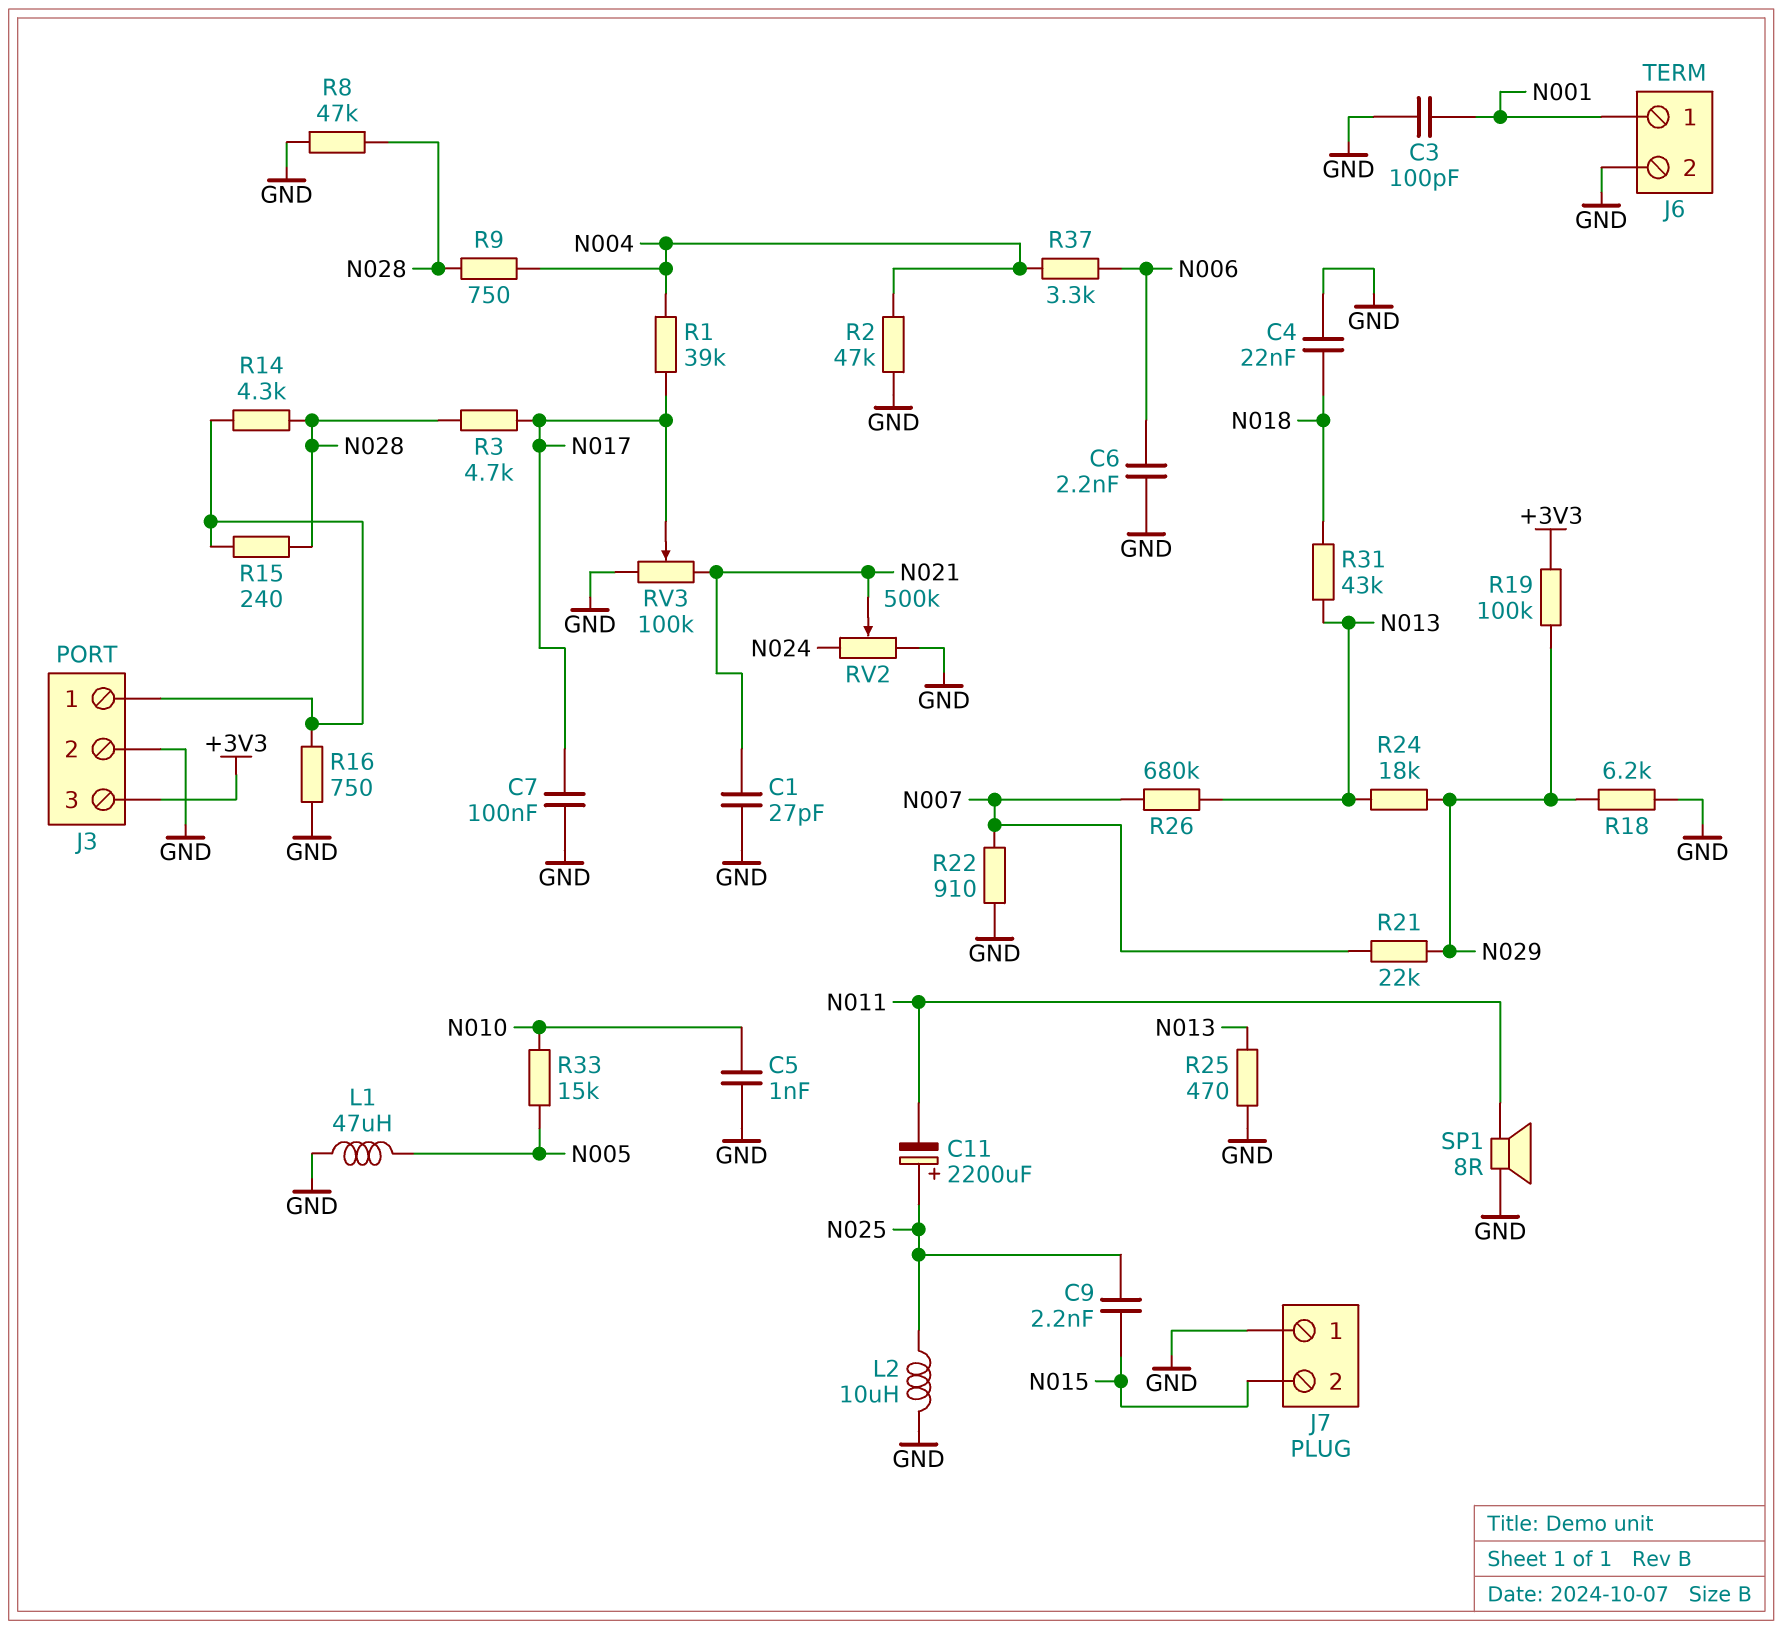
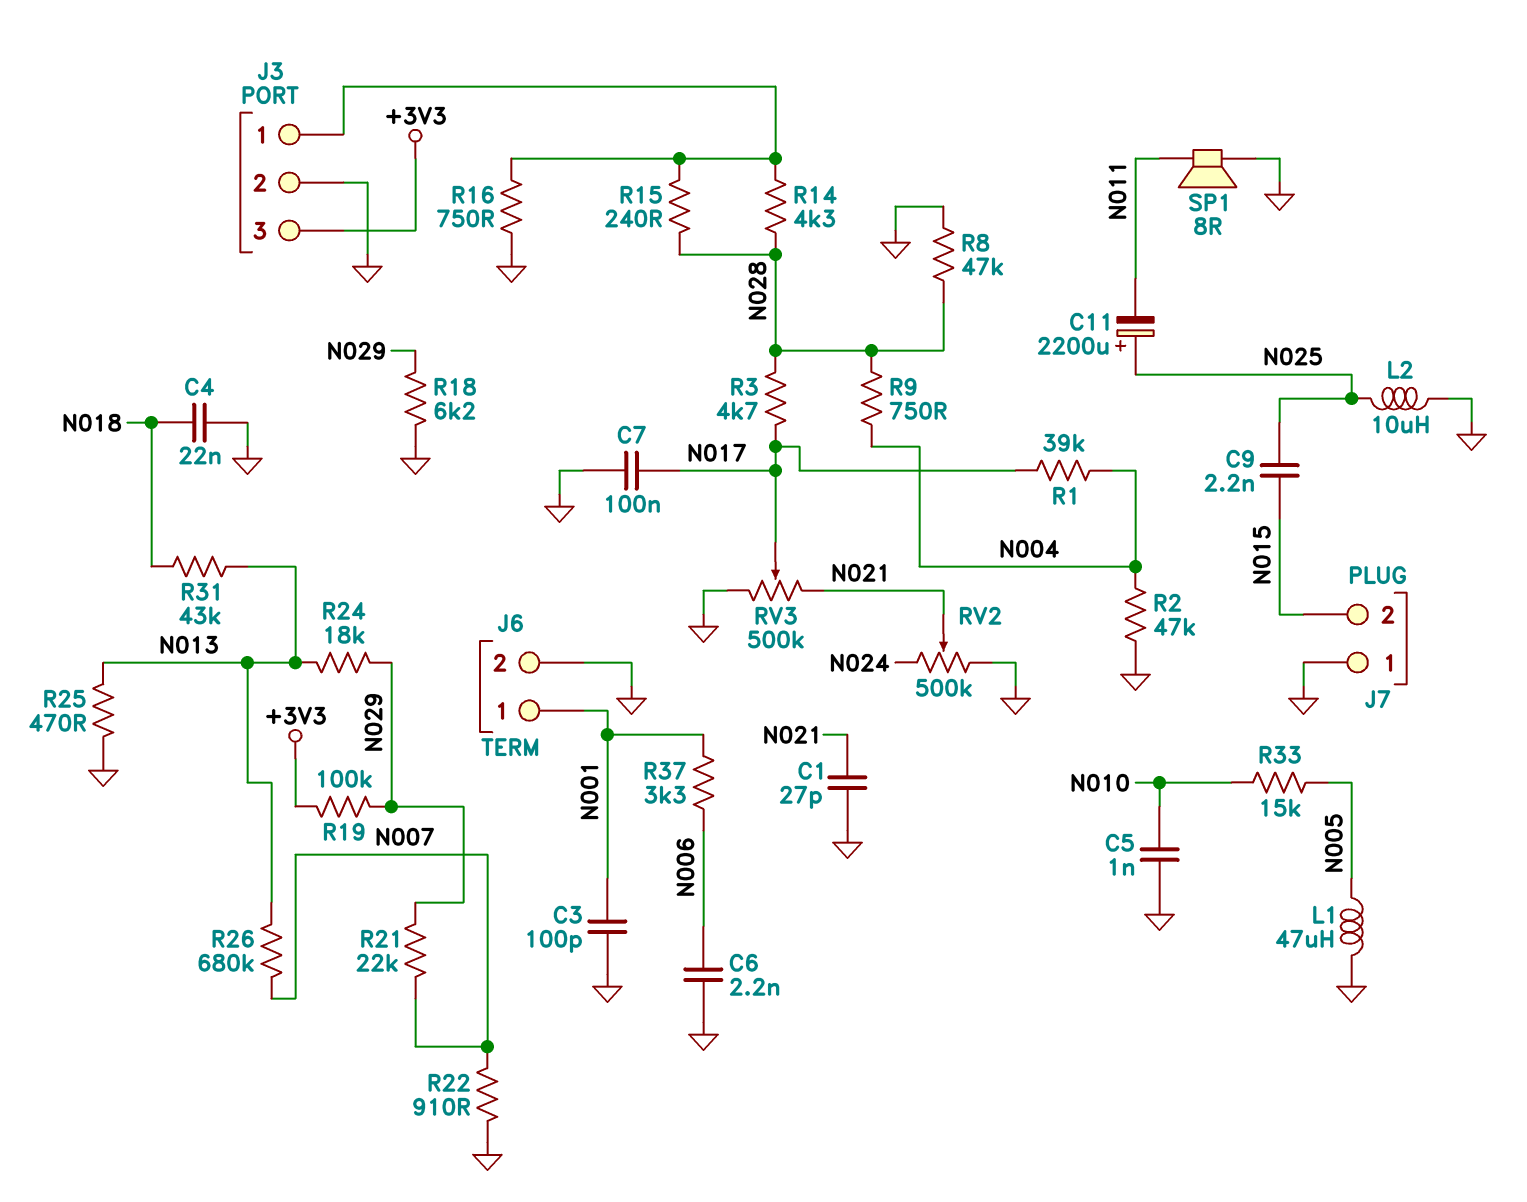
R37: 3.3k (N004, N006) -> 3.3k (N001, N006)
RV3: 100k (GND, N021, wiper N017) -> 500k (GND, N021, wiper N017)

